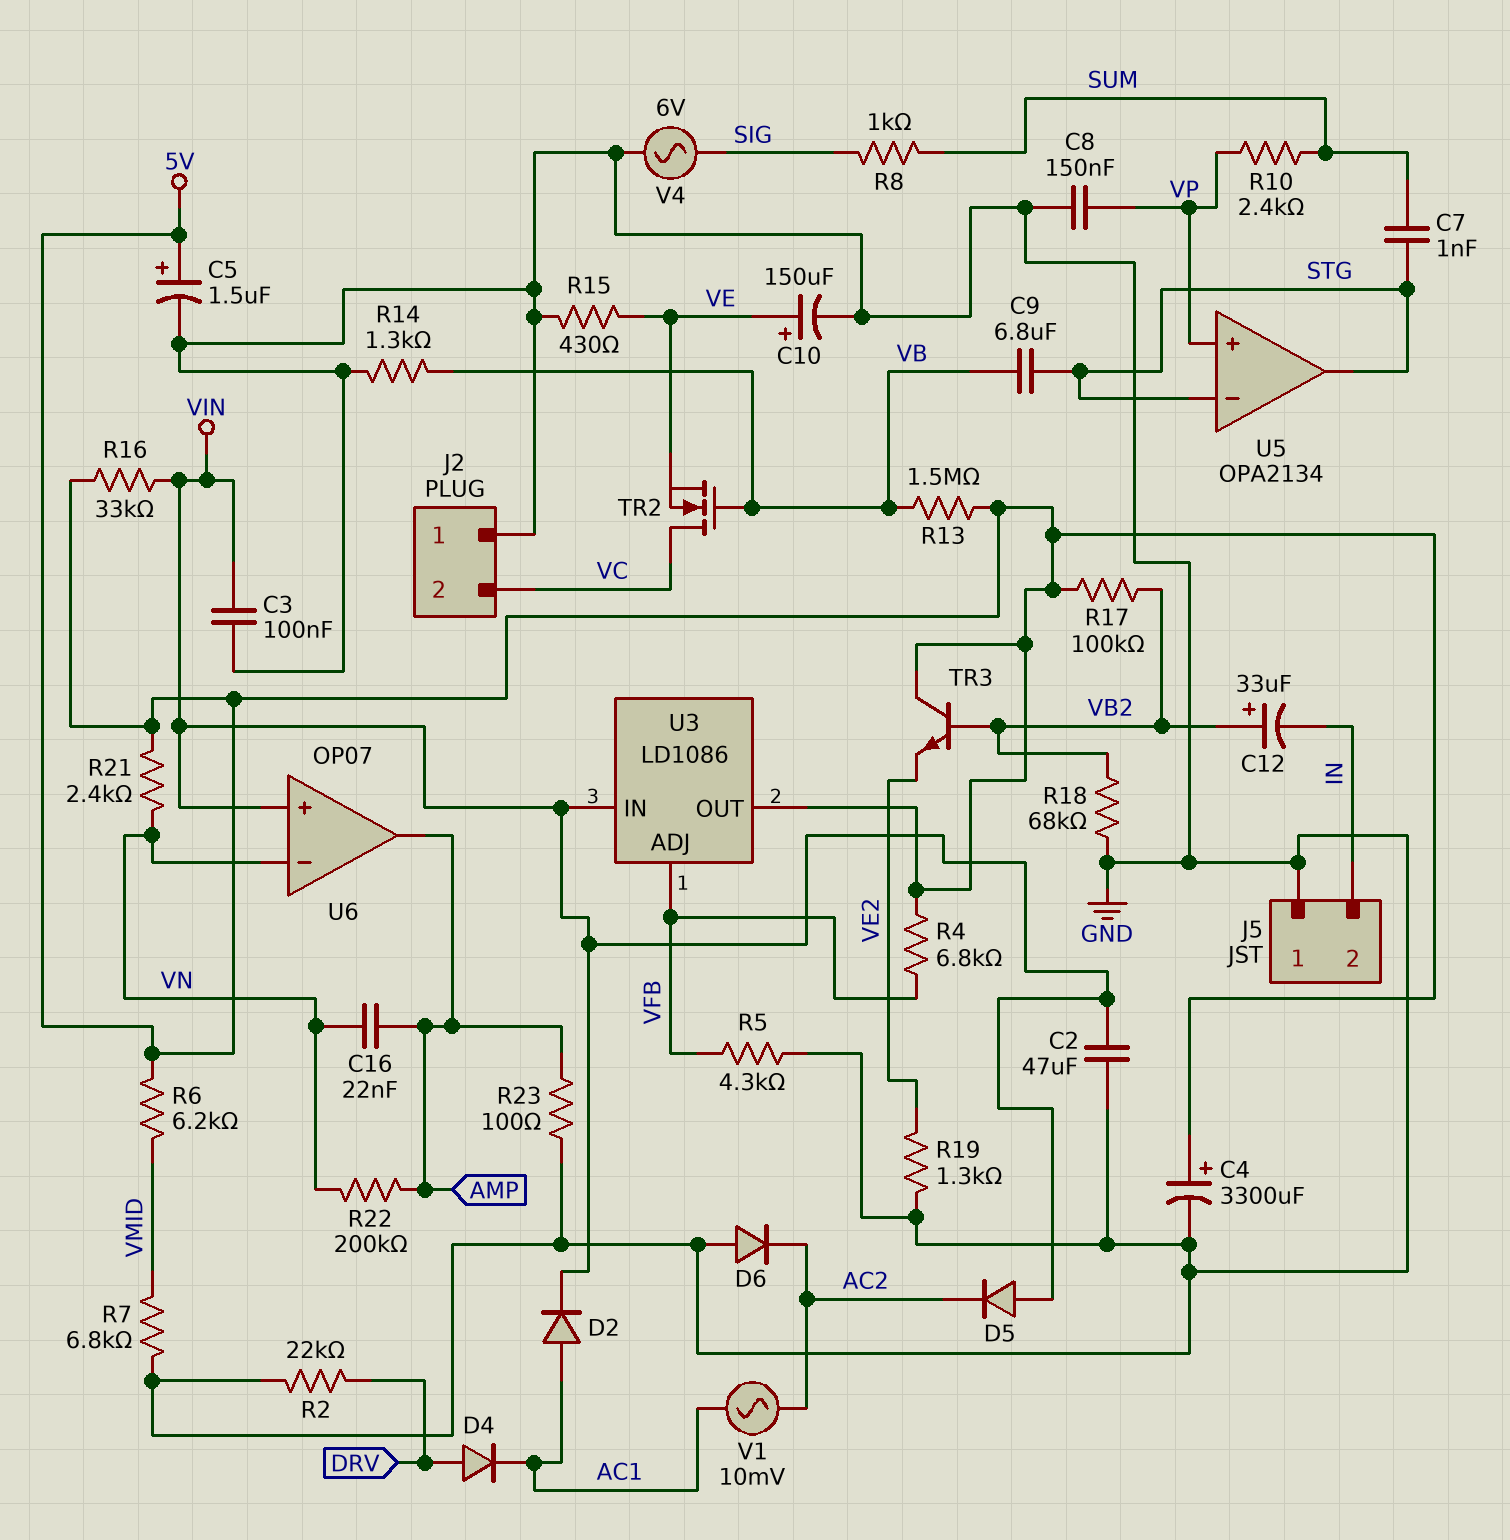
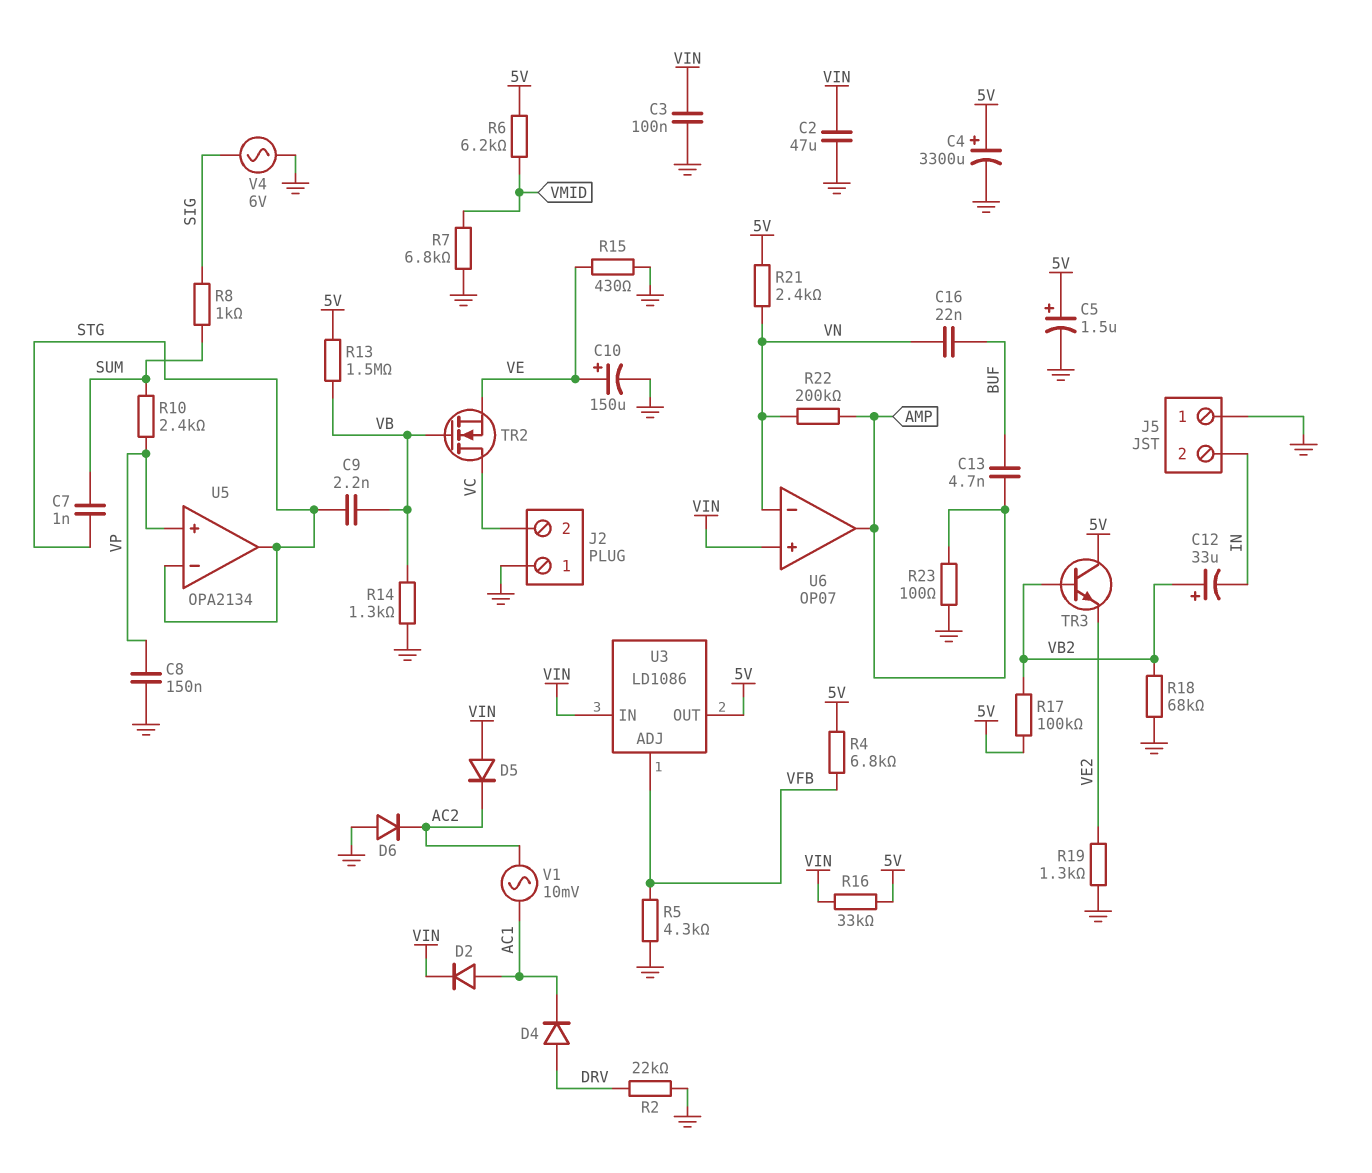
C9: 6.8uF (STG, VB) -> 2.2nF (STG, VB)
C13: none -> 4.7nF (AMP, BUF)
C16: 22nF (AMP, VN) -> 22nF (BUF, VN)

